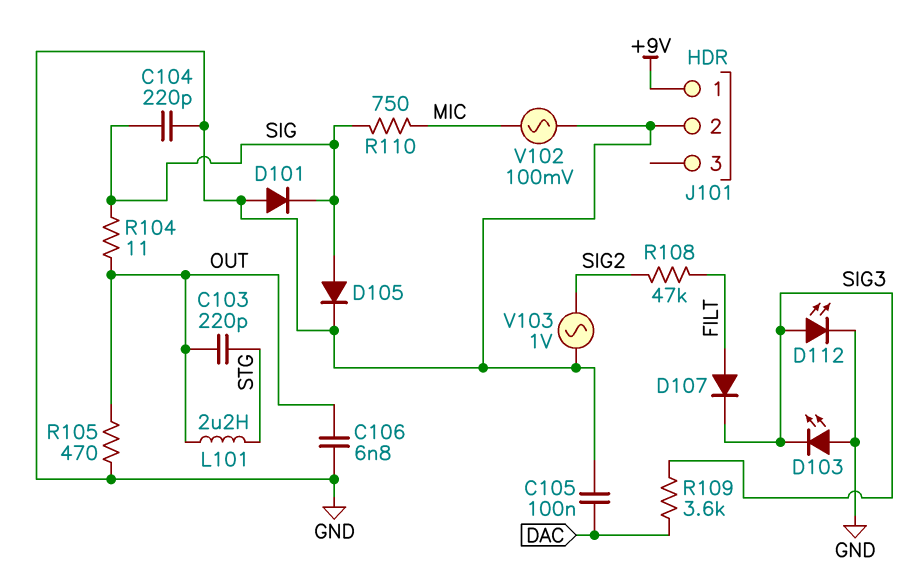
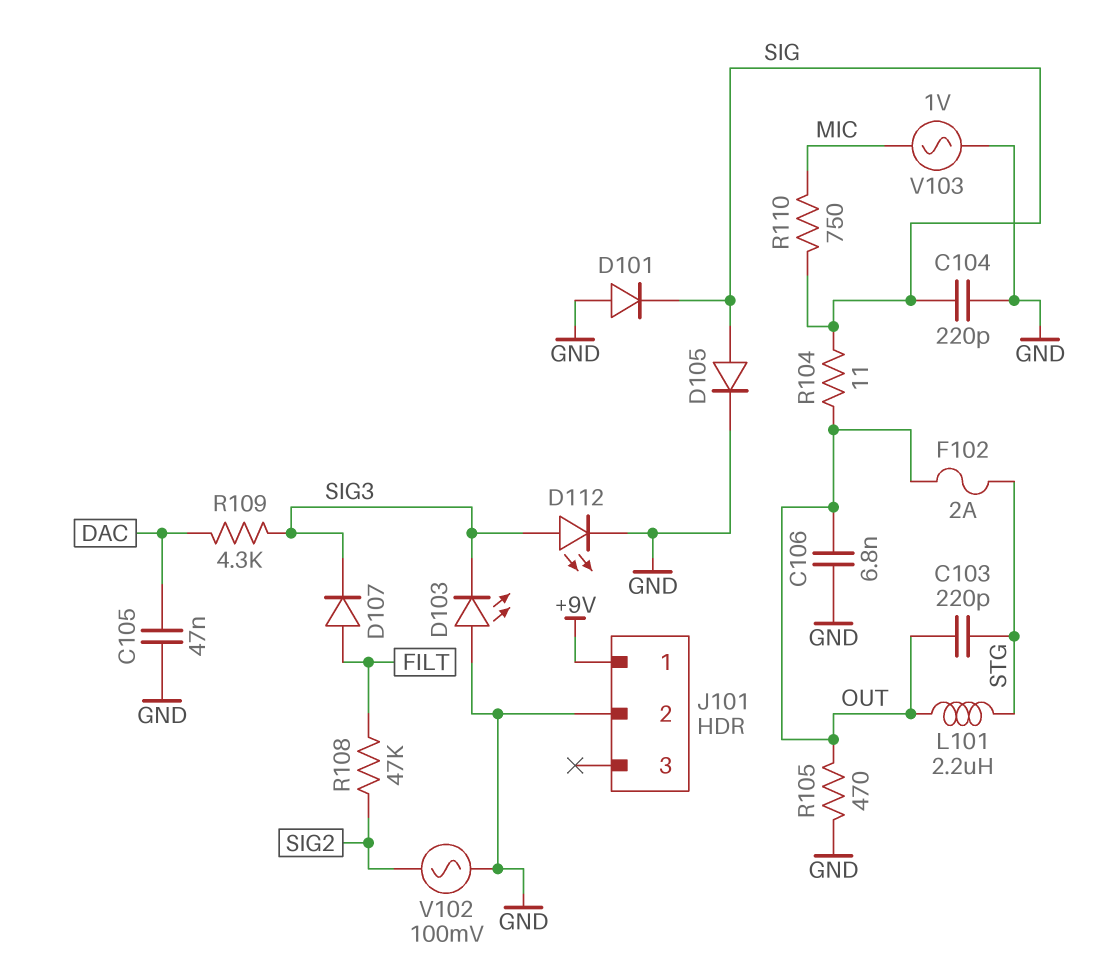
C105: 100nF (DAC, GND) -> 47nF (DAC, GND)
F102: none -> 2A (OUT, STG)
R109: 3.6k (DAC, SIG3) -> 4.3k (DAC, SIG3)
V102: AC 100mV (GND, MIC) -> AC 100mV (GND, SIG2)
V103: AC 1V (GND, SIG2) -> AC 1V (GND, MIC)

